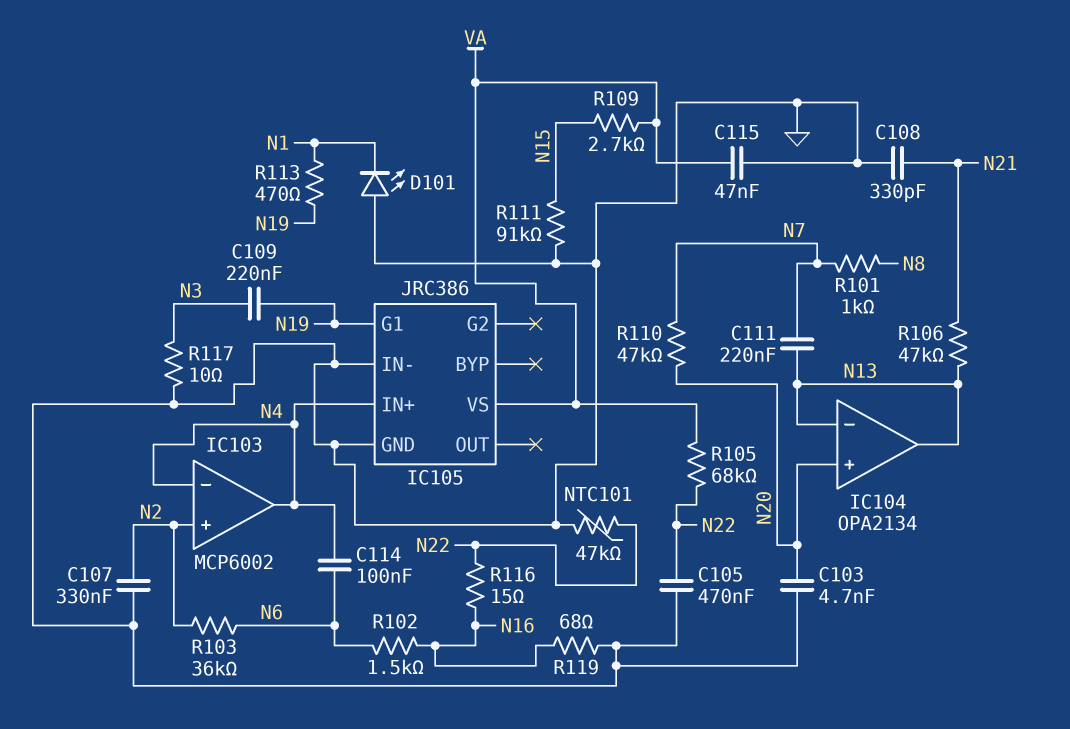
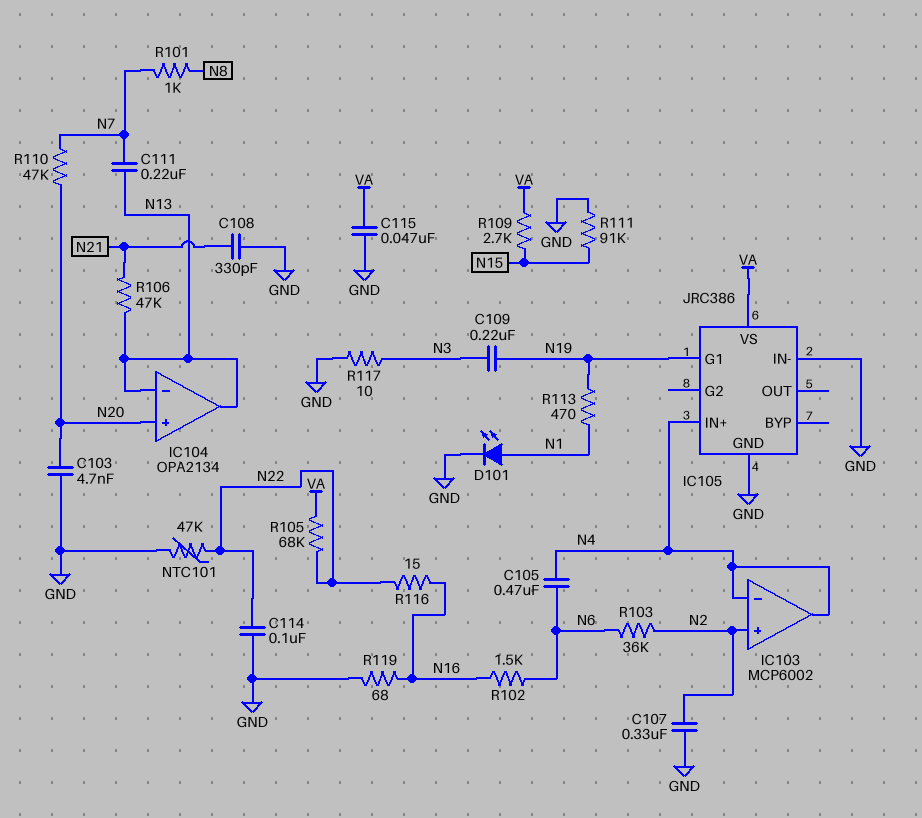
C105: 470nF (GND, N22) -> 470nF (N4, N6)
C114: 100nF (N4, N6) -> 100nF (GND, N22)
D101: LED (A GND, K N1) -> LED (A N1, K GND)

